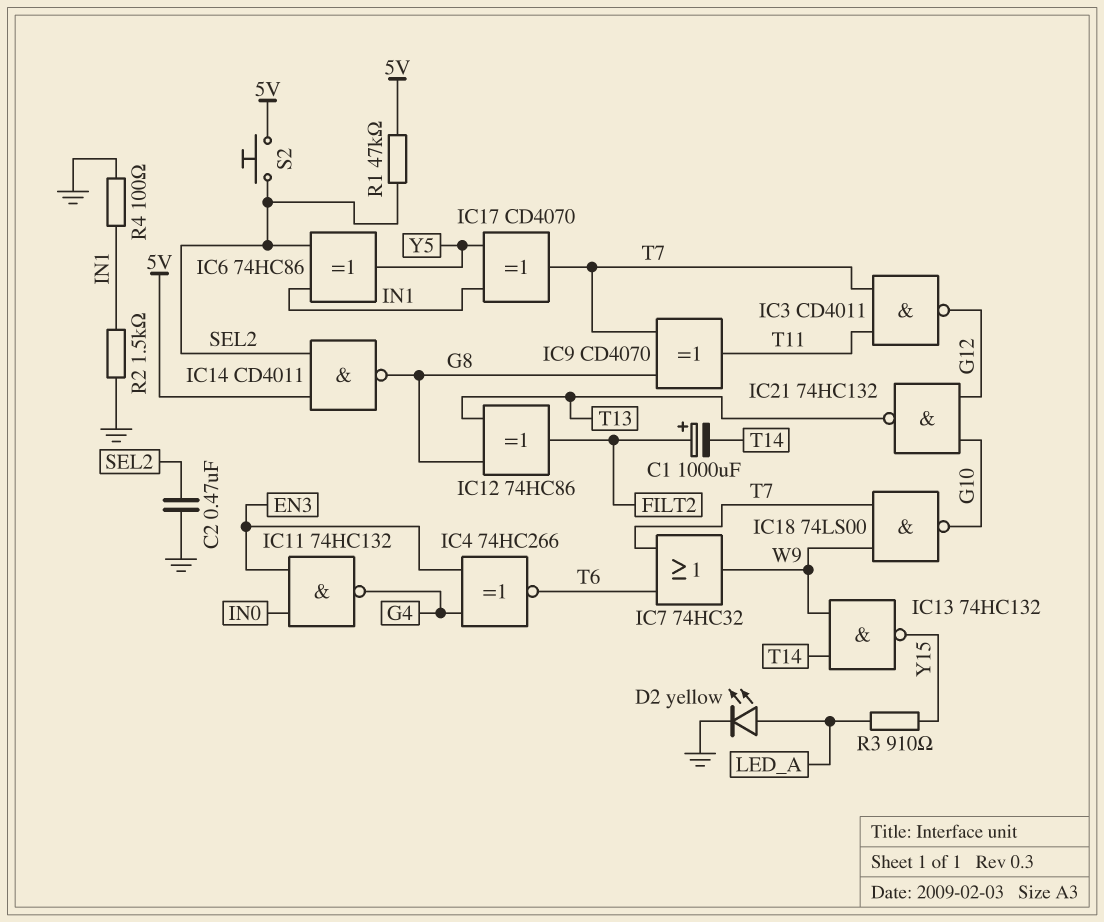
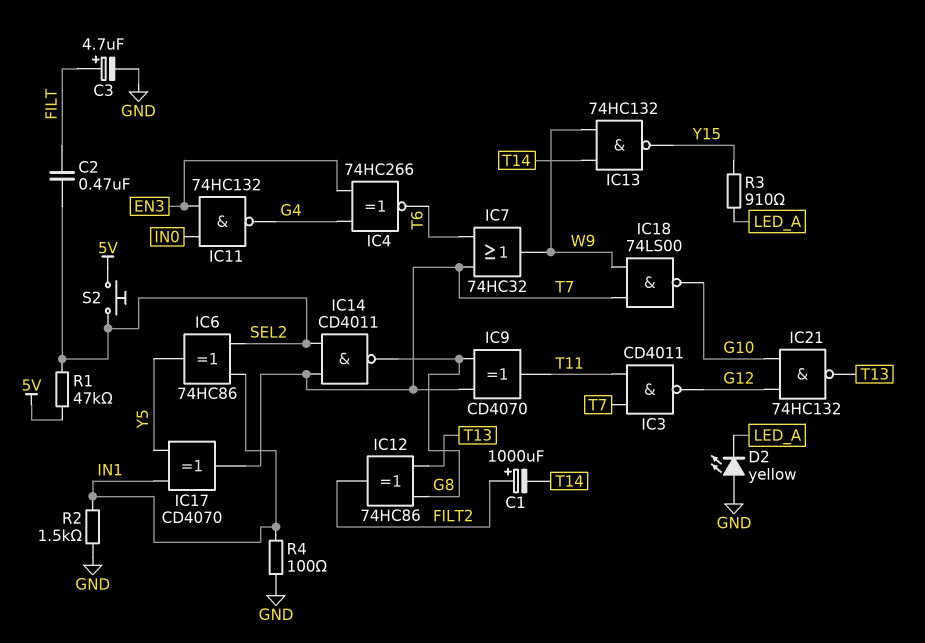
C2: 470nF (GND, SEL2) -> 470nF (FILT, SEL2)
C3: none -> 4.7uF (plus FILT, minus GND)
D2: LED yellow (A LED_A, K GND) -> LED yellow (A GND, K LED_A)
IC14: NAND CD4011 (in 5V, in SEL2, out G8) -> NAND CD4011 (in SEL2, in T7, out G8)

